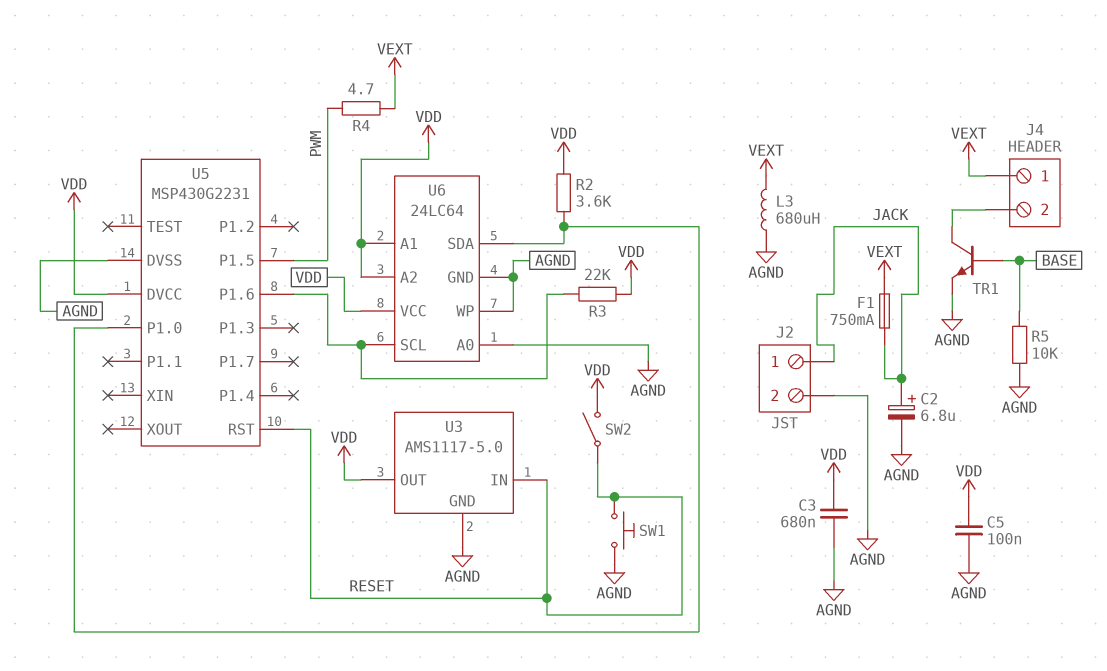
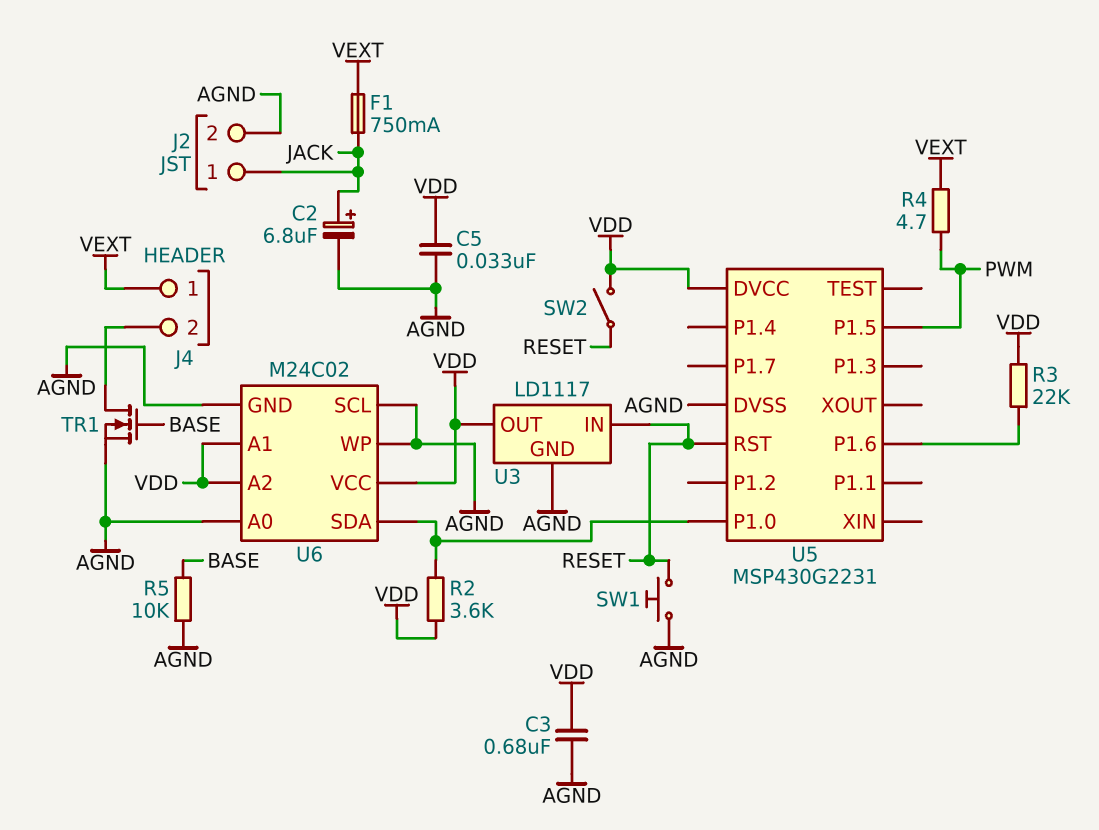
C5: 100nF (AGND, VDD) -> 33nF (AGND, VDD)
L3: 680uH (AGND, VEXT) -> none
TR1: NPN (B BASE, C J4/2, E AGND) -> NMOS (G BASE, D J4/2, S AGND)
U3: AMS1117-5.0 -> LD1117
U6: 24LC64 -> M24C02
U6 pin SCL: U5/P1.6 -> AGND

